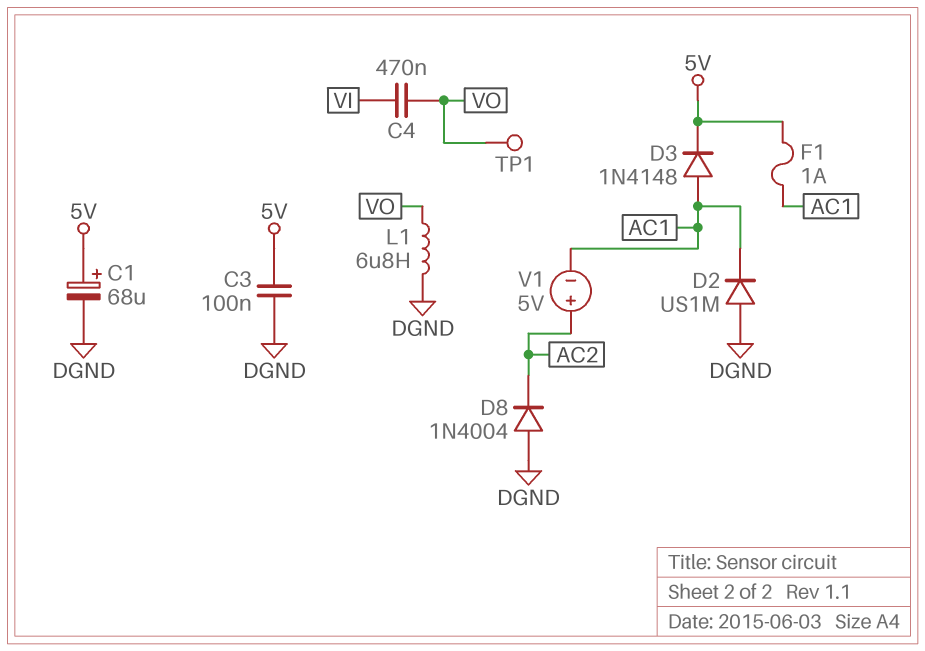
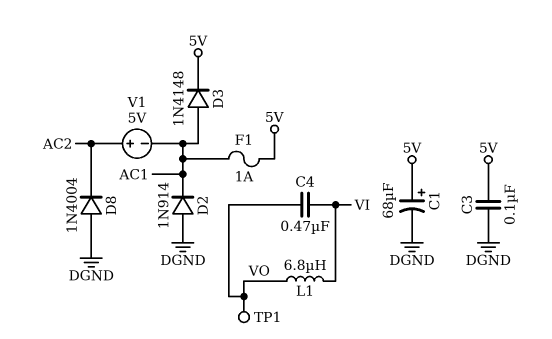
D2: diode US1M (A DGND, K AC1) -> diode 1N914 (A DGND, K AC1)
L1: 6.8uH (DGND, VO) -> 6.8uH (VI, VO)

